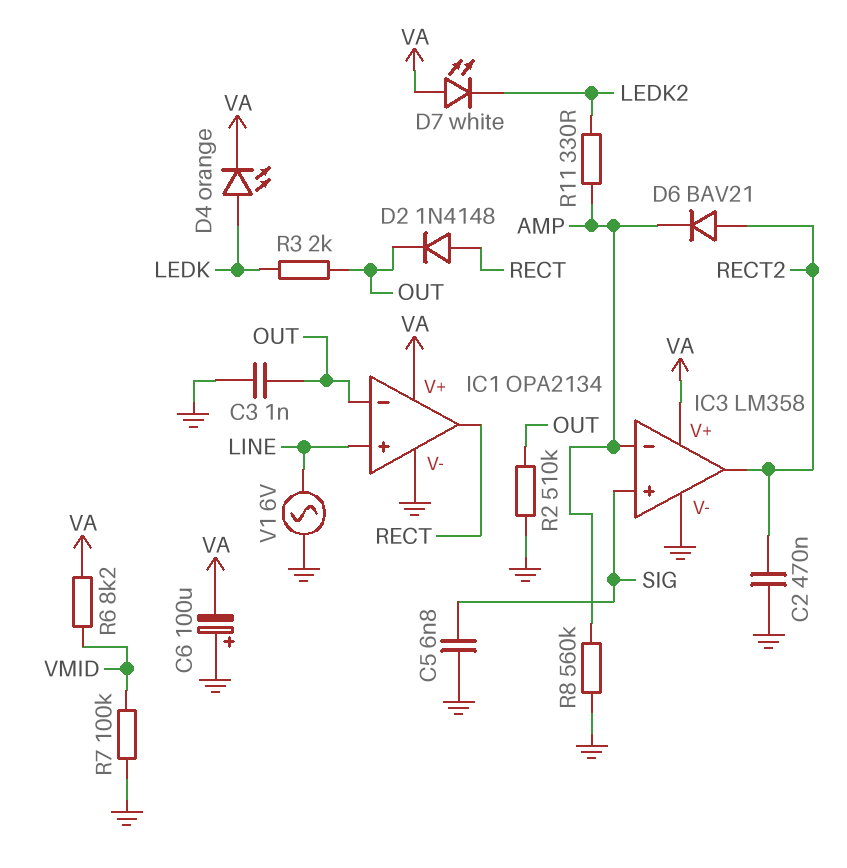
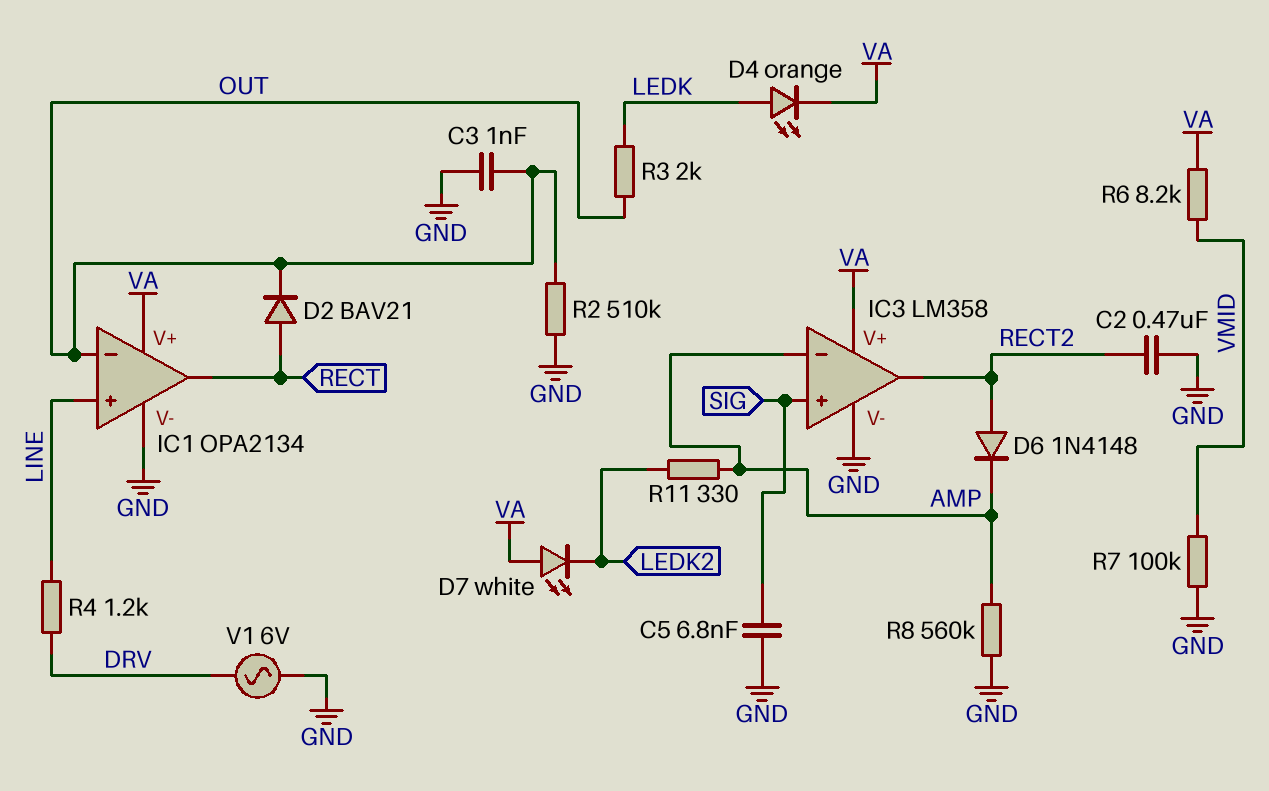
C6: 100uF (plus GND, minus VA) -> none
D2: diode 1N4148 (A RECT, K OUT) -> diode BAV21 (A RECT, K OUT)
D6: diode BAV21 (A RECT2, K AMP) -> diode 1N4148 (A RECT2, K AMP)
R4: none -> 1.2k (DRV, LINE)
V1: AC 6V (GND, LINE) -> AC 6V (DRV, GND)

